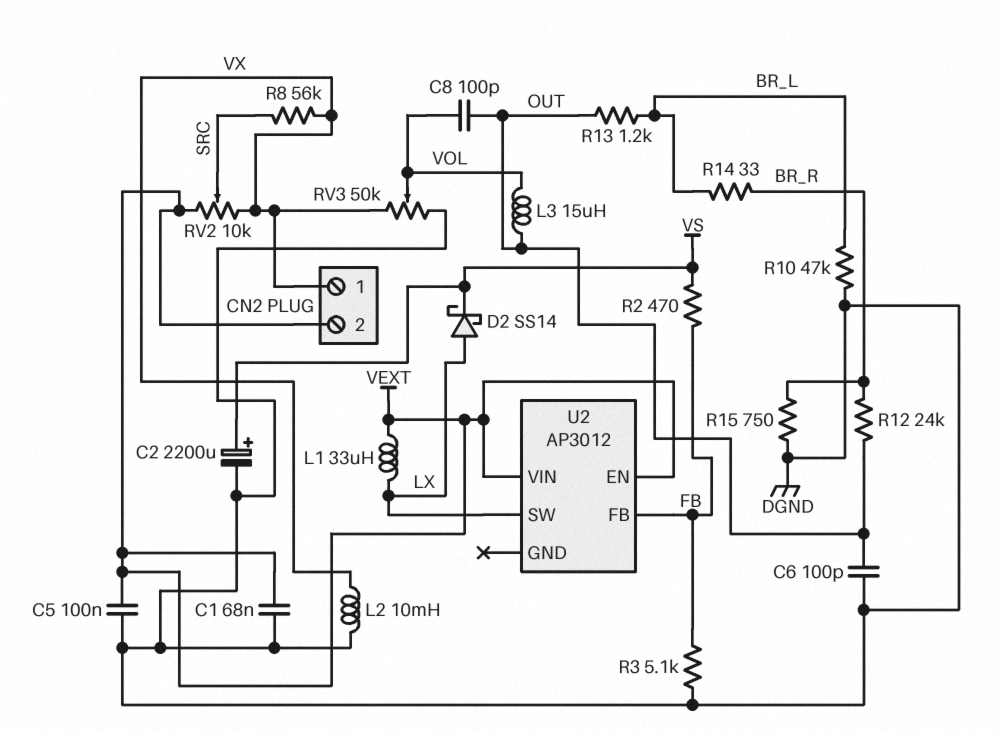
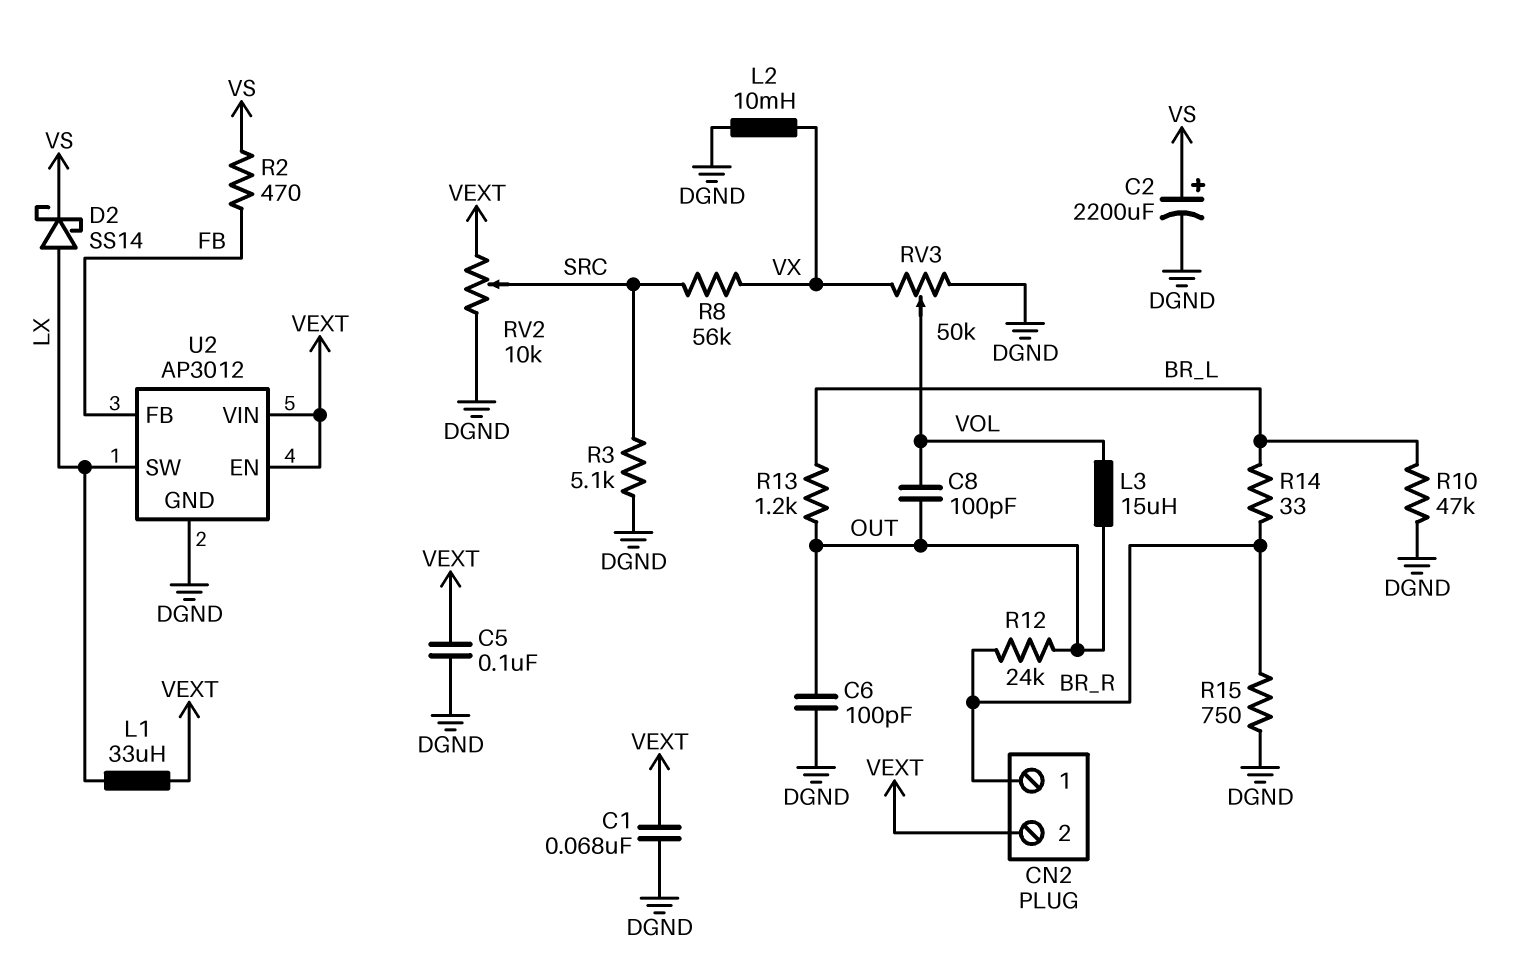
CN2 pin 1: VX -> BR_R
R3: 5.1k (DGND, FB) -> 5.1k (DGND, SRC)
RV2: 10k (VEXT, VX, wiper SRC) -> 10k (DGND, VEXT, wiper SRC)
U2 pin GND: none -> DGND

